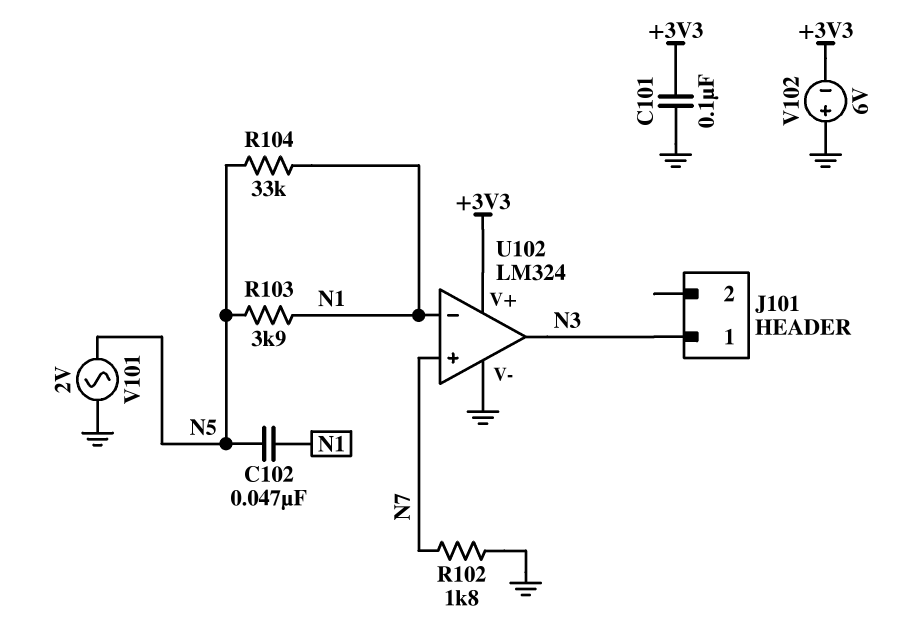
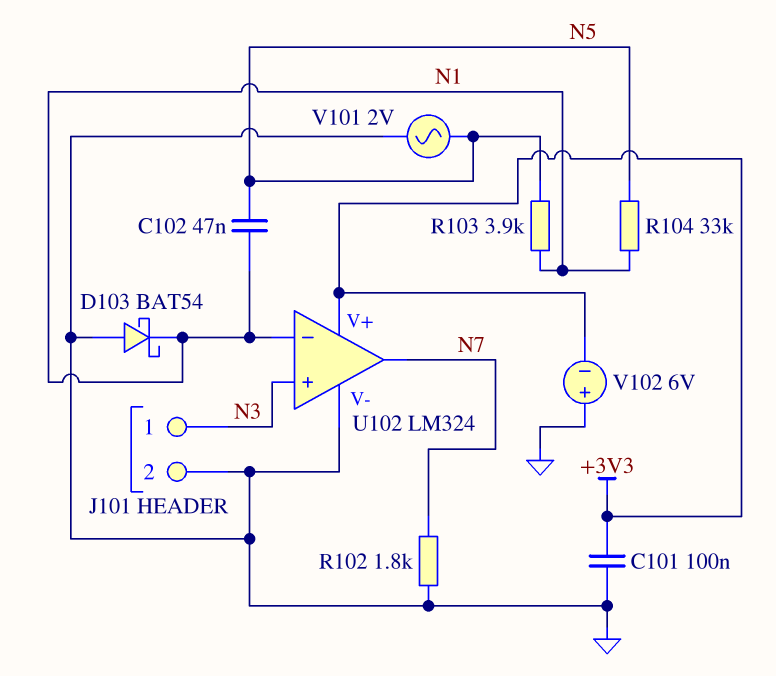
D103: none -> schottky BAT54 (A GND, K N1)
J101 pin 2: none -> GND
U102 pin in+: N7 -> N3
U102 pin out: N3 -> N7

